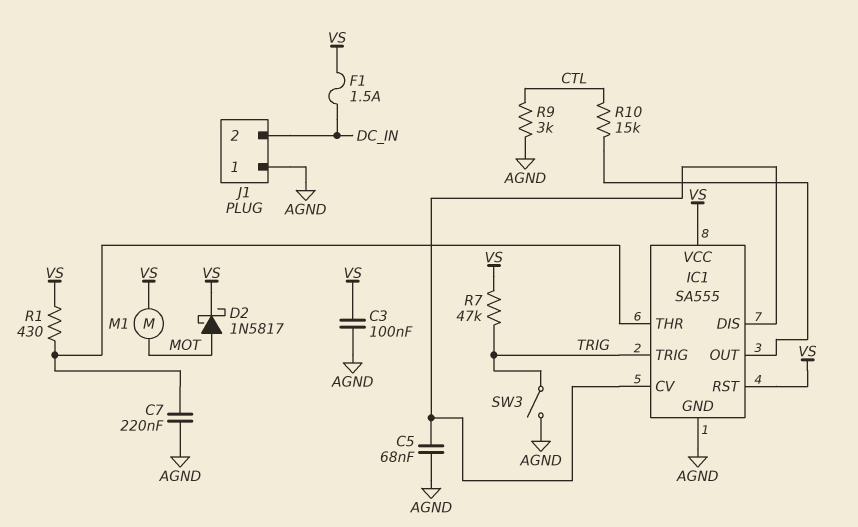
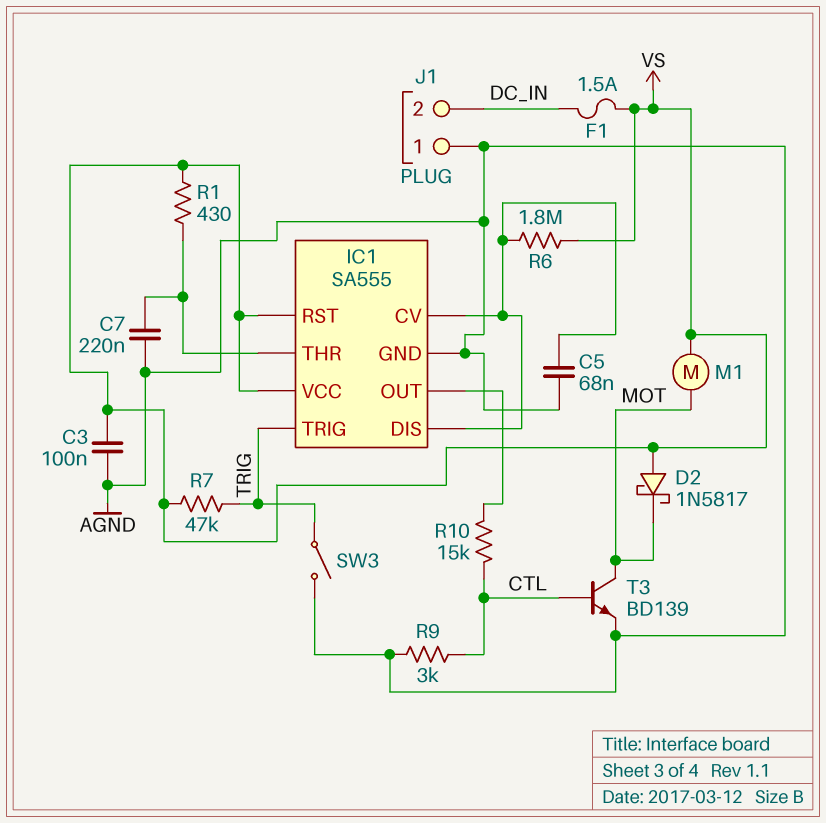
D2: schottky 1N5817 (A MOT, K VS) -> schottky 1N5817 (A VS, K MOT)
R6: none -> 1.8M (IC1/CV, VS)
T3: none -> NPN BD139 (B CTL, C MOT, E AGND)

